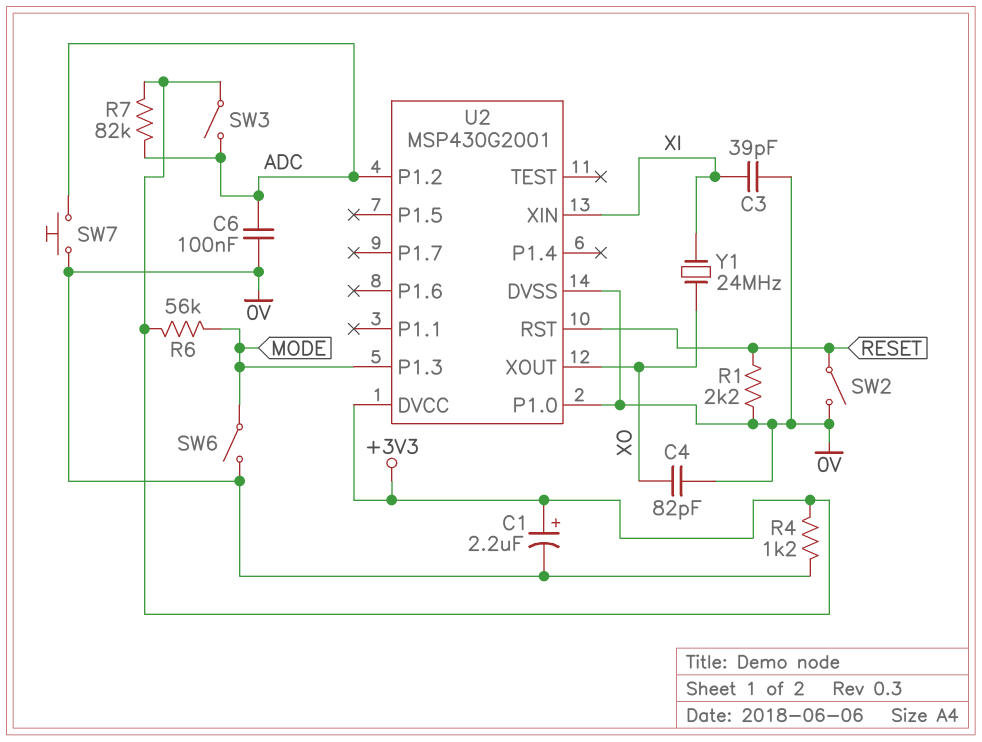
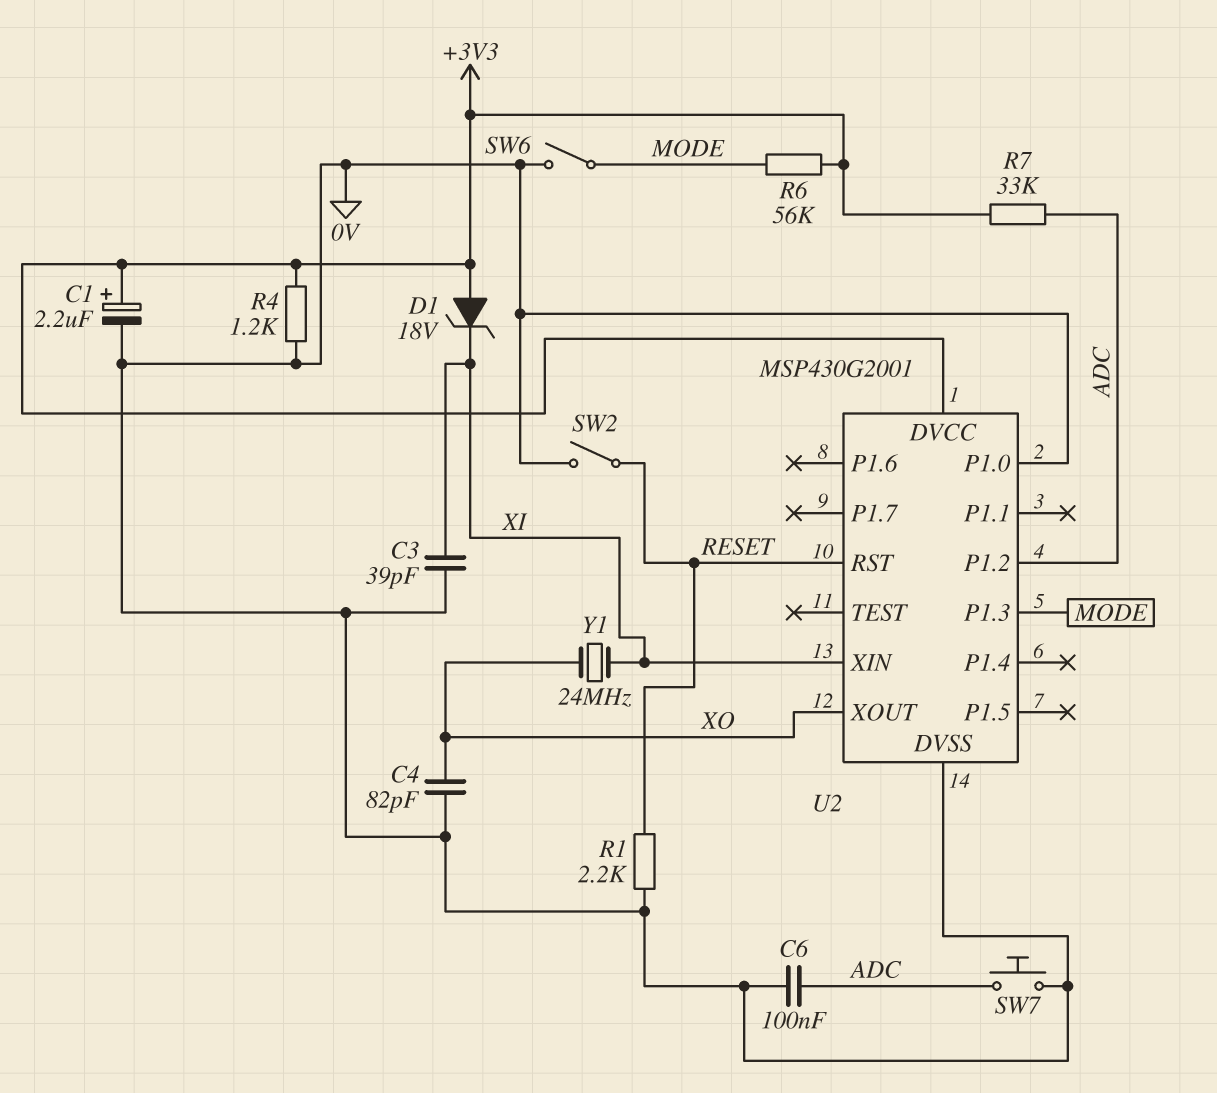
D1: none -> zener 18V (A +3V3, K XI)
R7: 82k (+3V3, ADC) -> 33k (+3V3, ADC)
SW3: switch (+3V3, ADC) -> none

